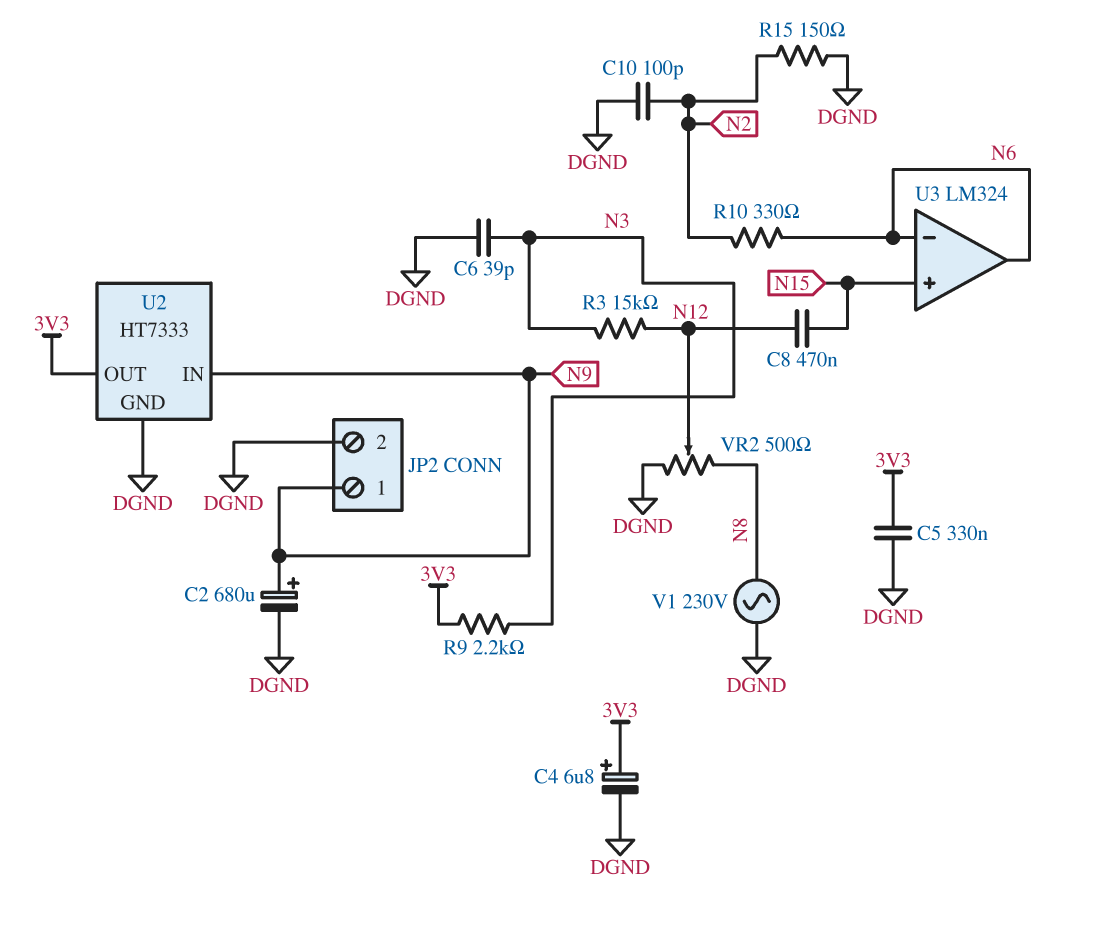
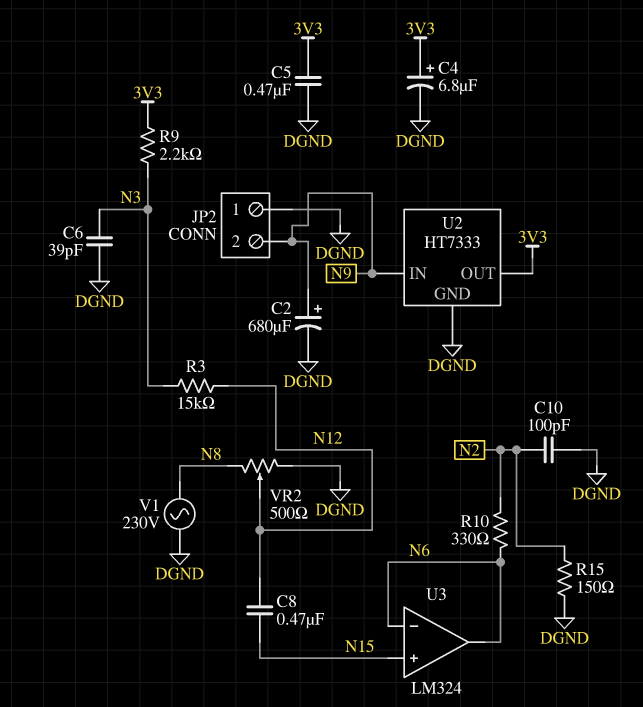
C5: 330nF (3V3, DGND) -> 470nF (3V3, DGND)
JP2 pin 1: N9 -> DGND
JP2 pin 2: DGND -> N9

